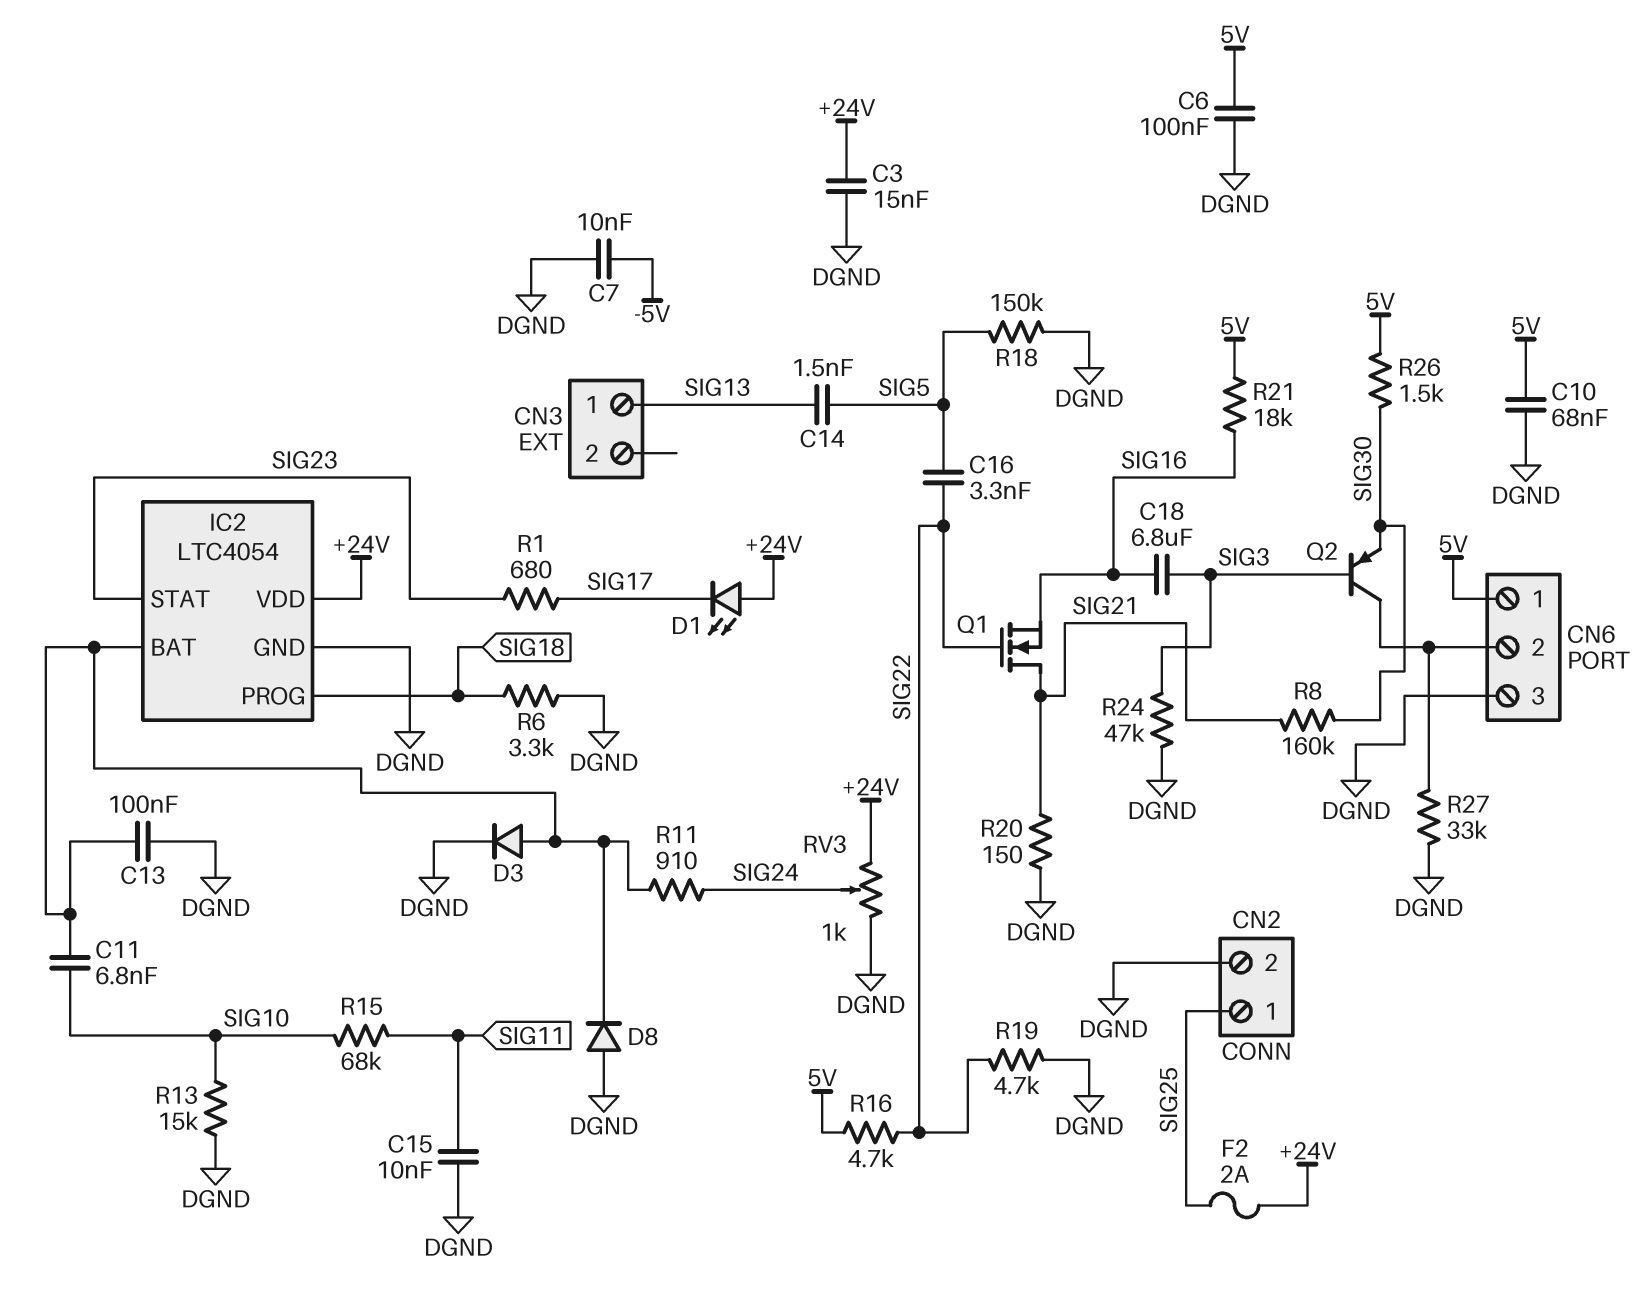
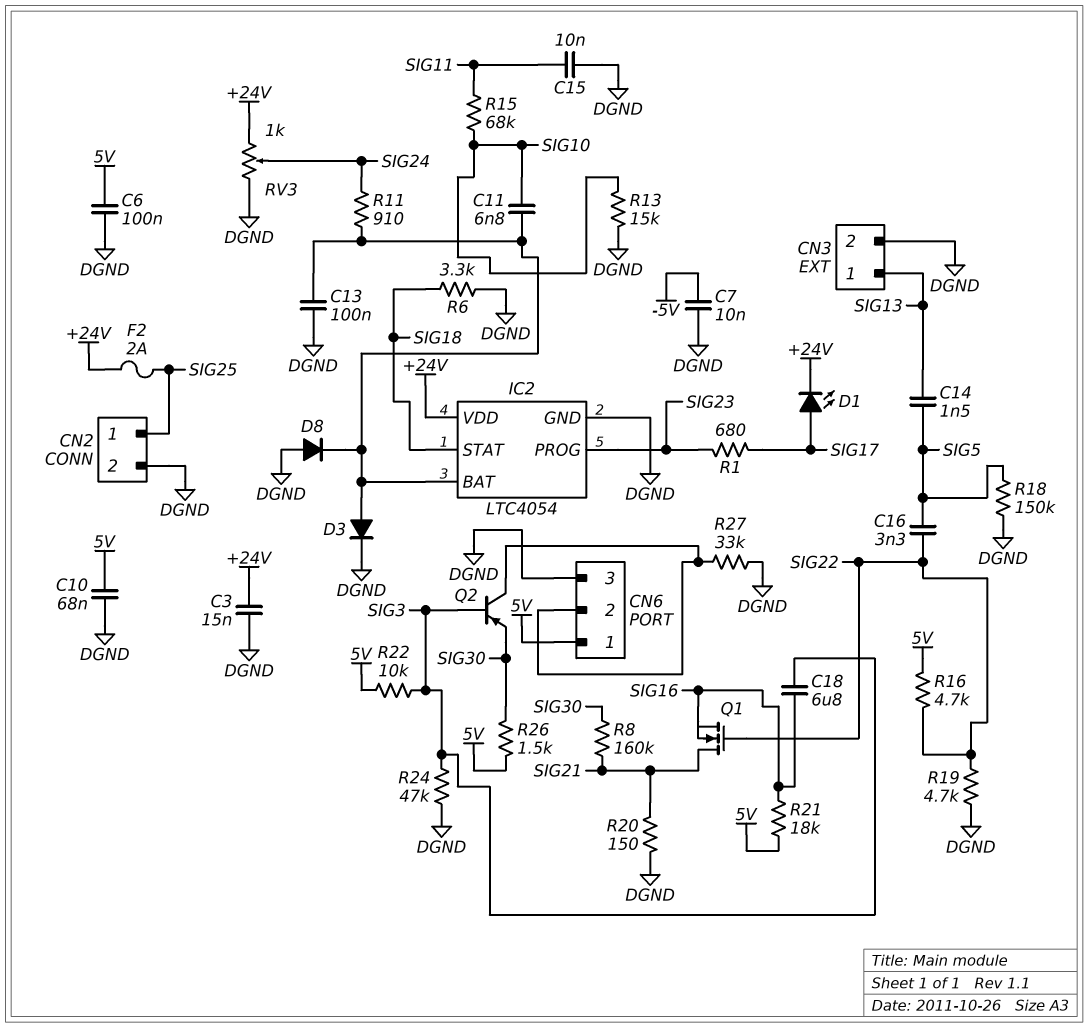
CN3 pin 2: none -> DGND
D1: LED (A +24V, K SIG17) -> LED (A SIG17, K +24V)
IC2 pin PROG: SIG18 -> SIG23
IC2 pin STAT: SIG23 -> SIG18
R22: none -> 10k (5V, SIG3)

